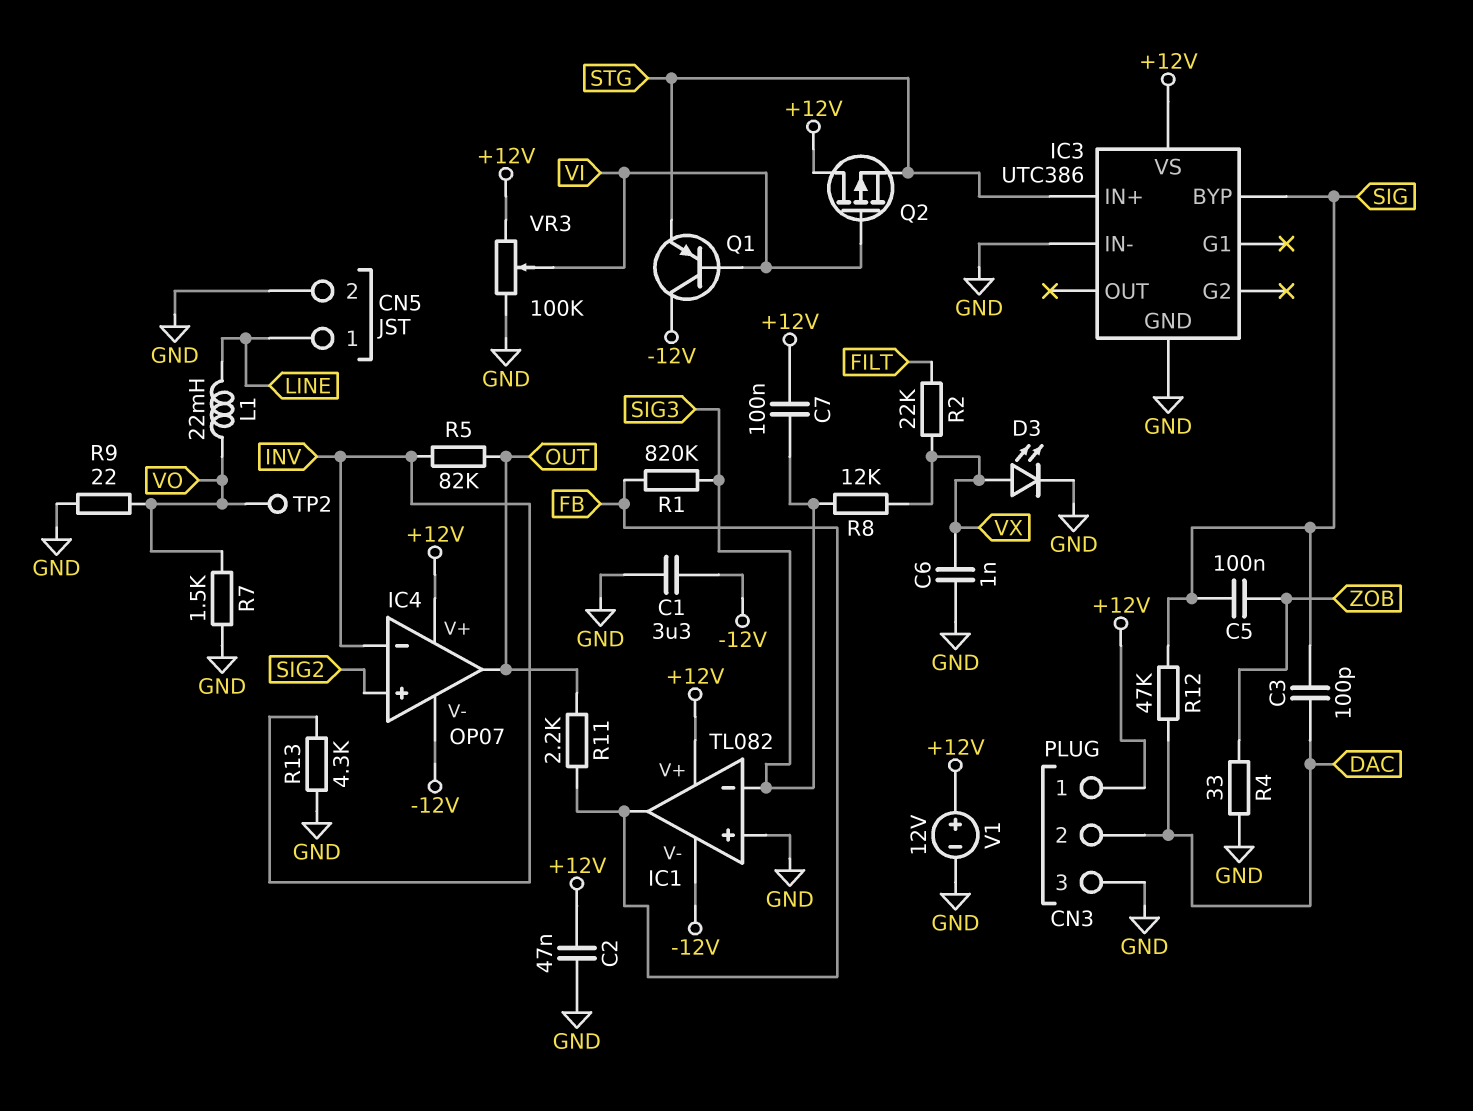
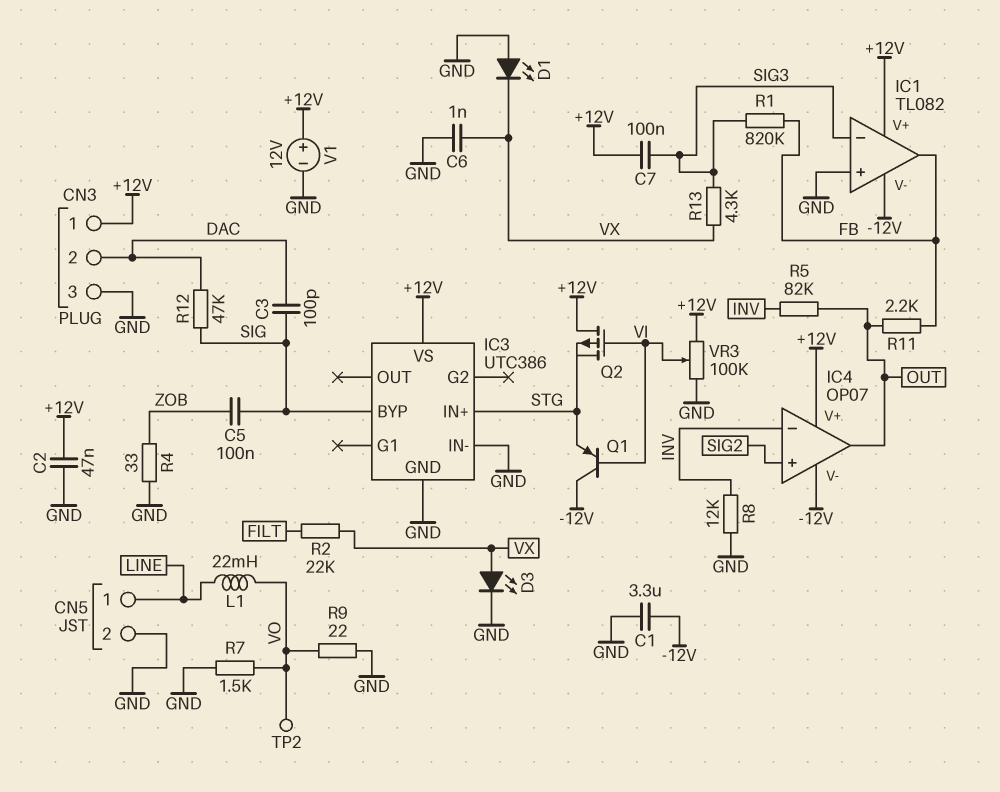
D1: none -> LED (A GND, K VX)
R8: 12k (SIG3, VX) -> 12k (GND, INV)
R13: 4.3k (GND, INV) -> 4.3k (SIG3, VX)

